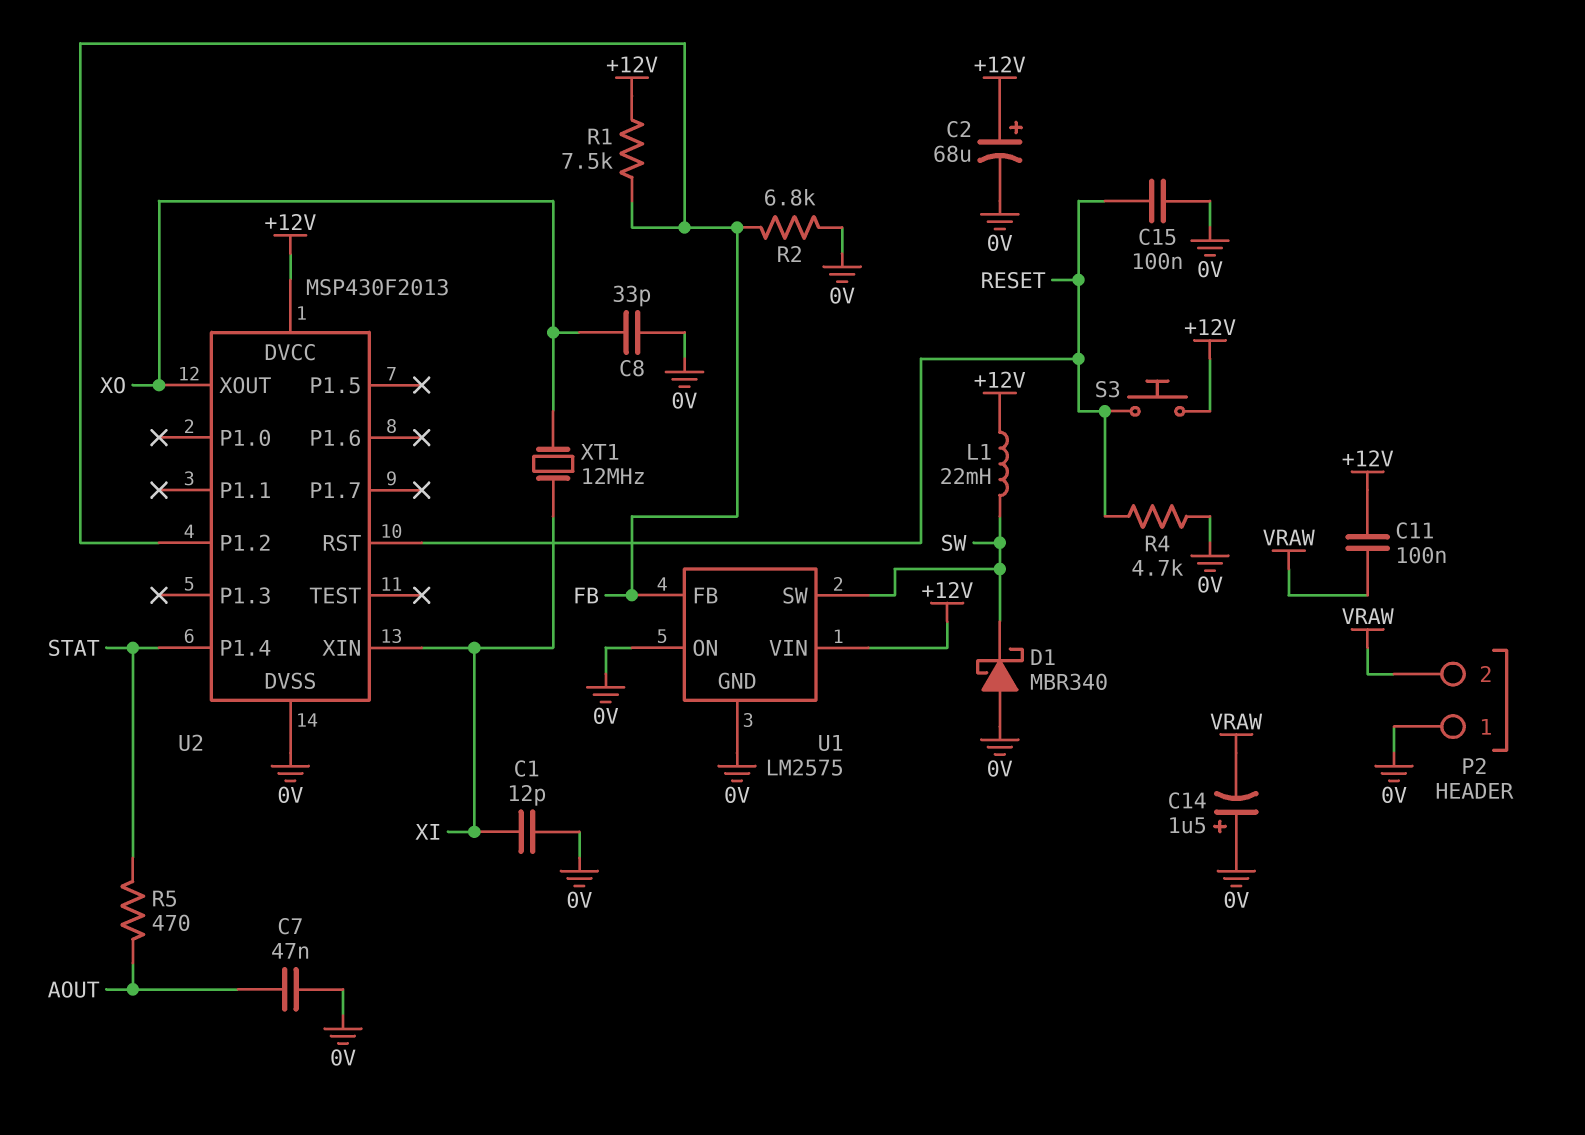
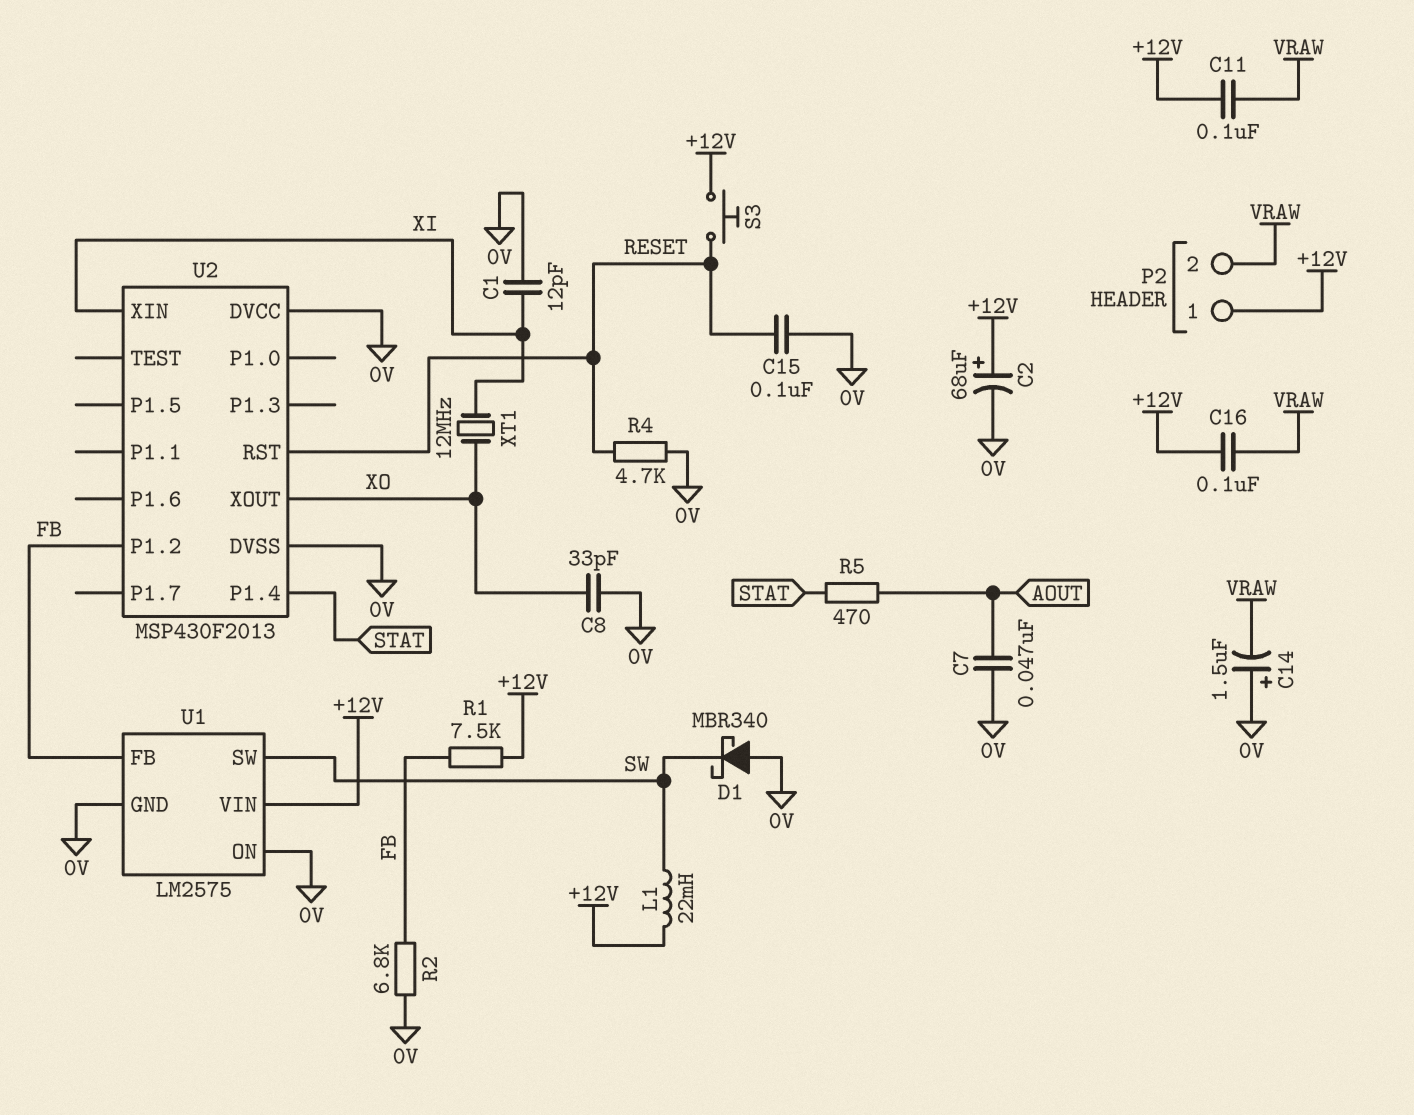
C16: none -> 100nF (+12V, VRAW)
P2 pin 1: 0V -> +12V
U2 pin DVCC: +12V -> 0V

